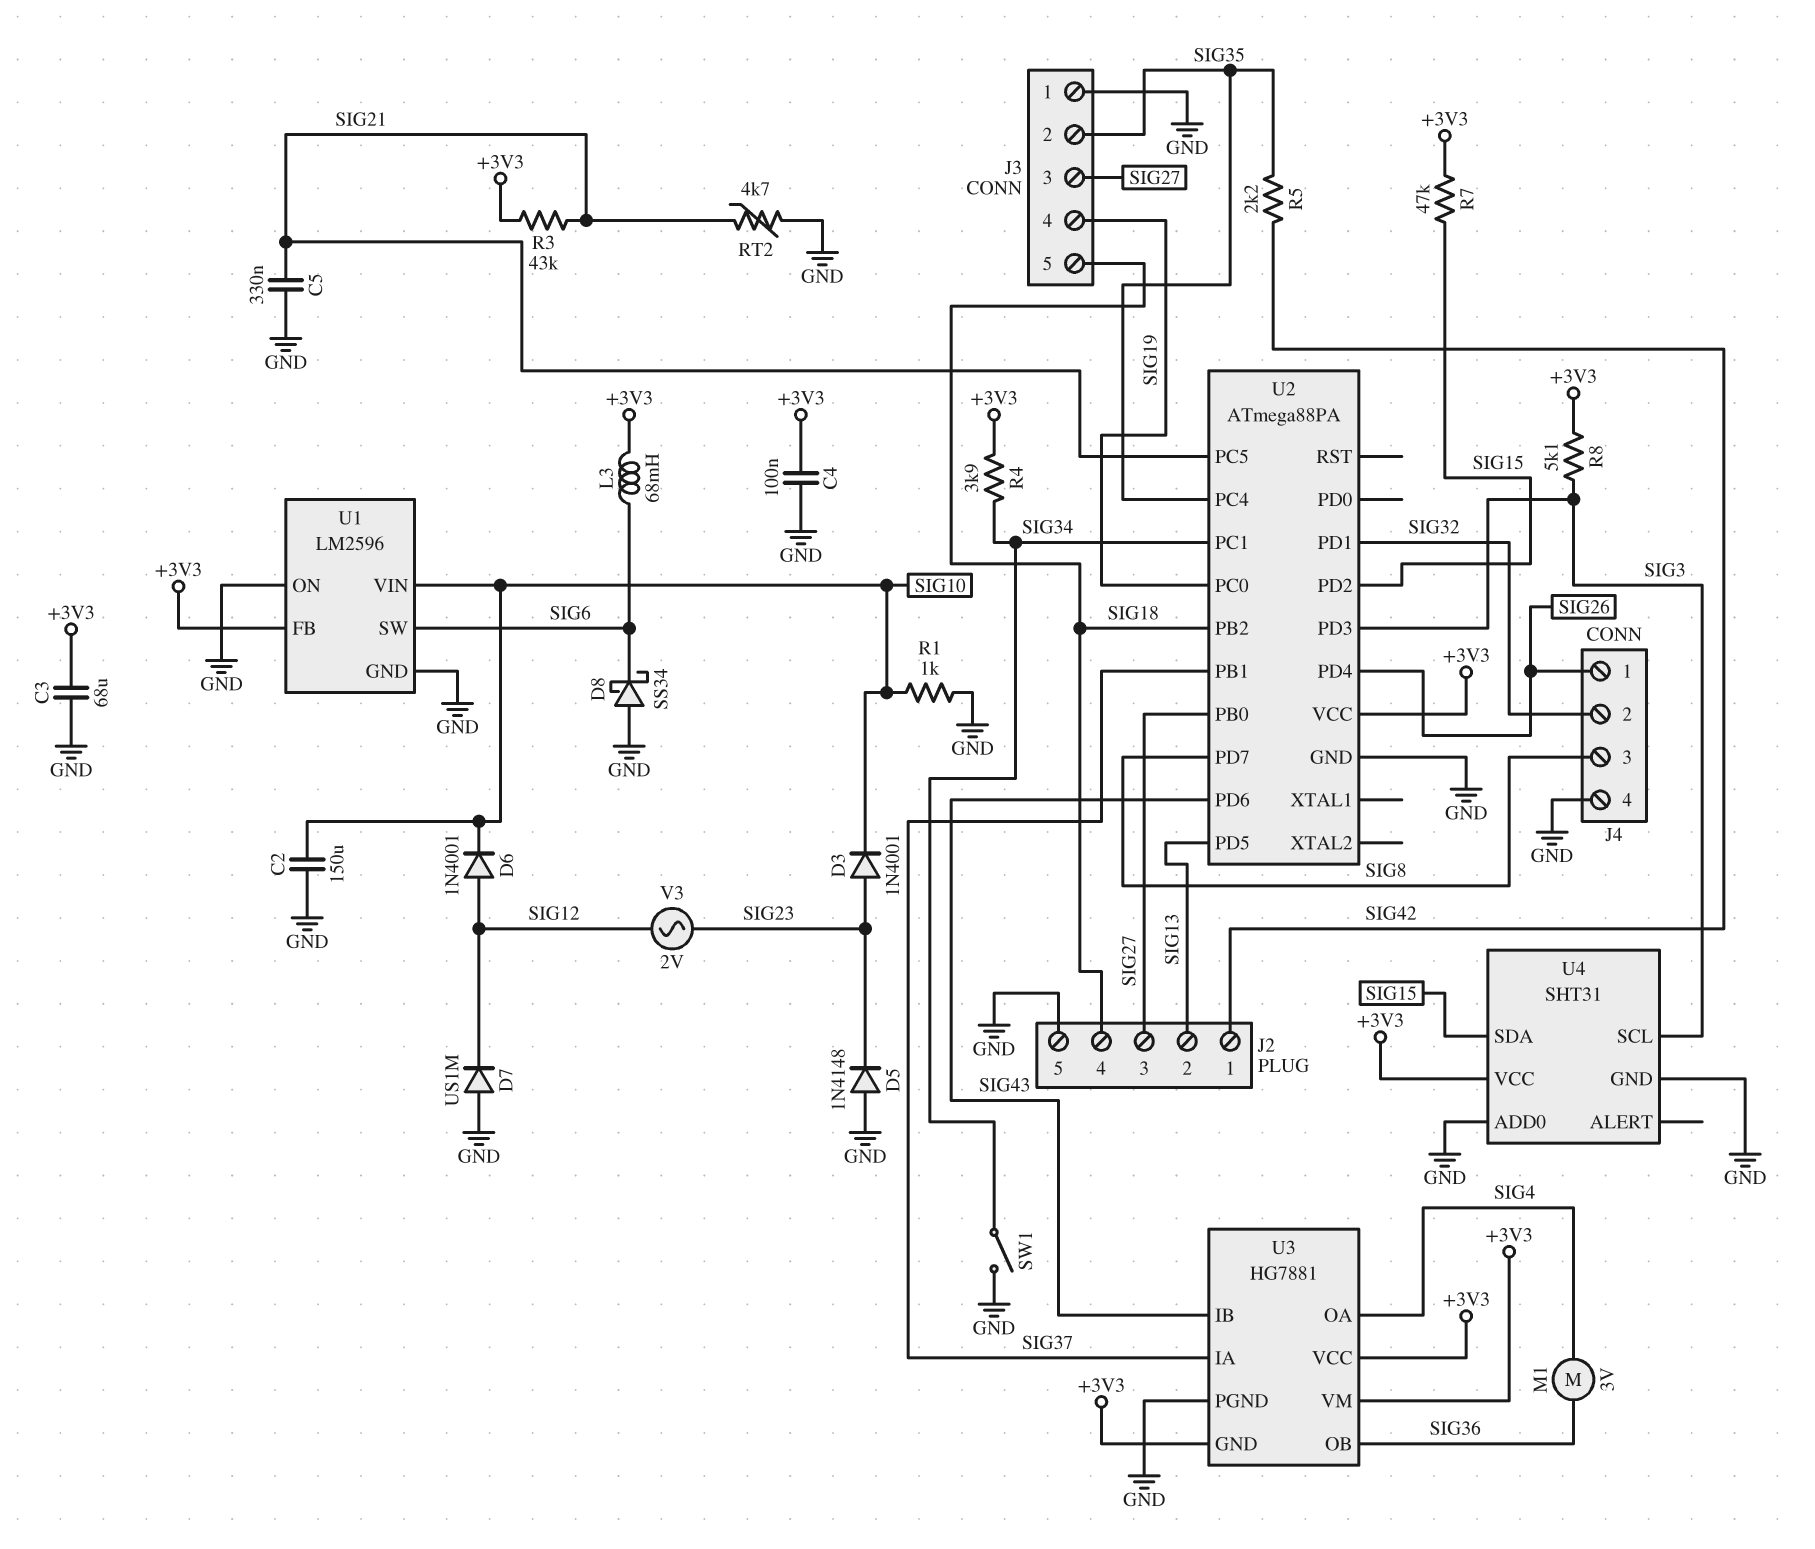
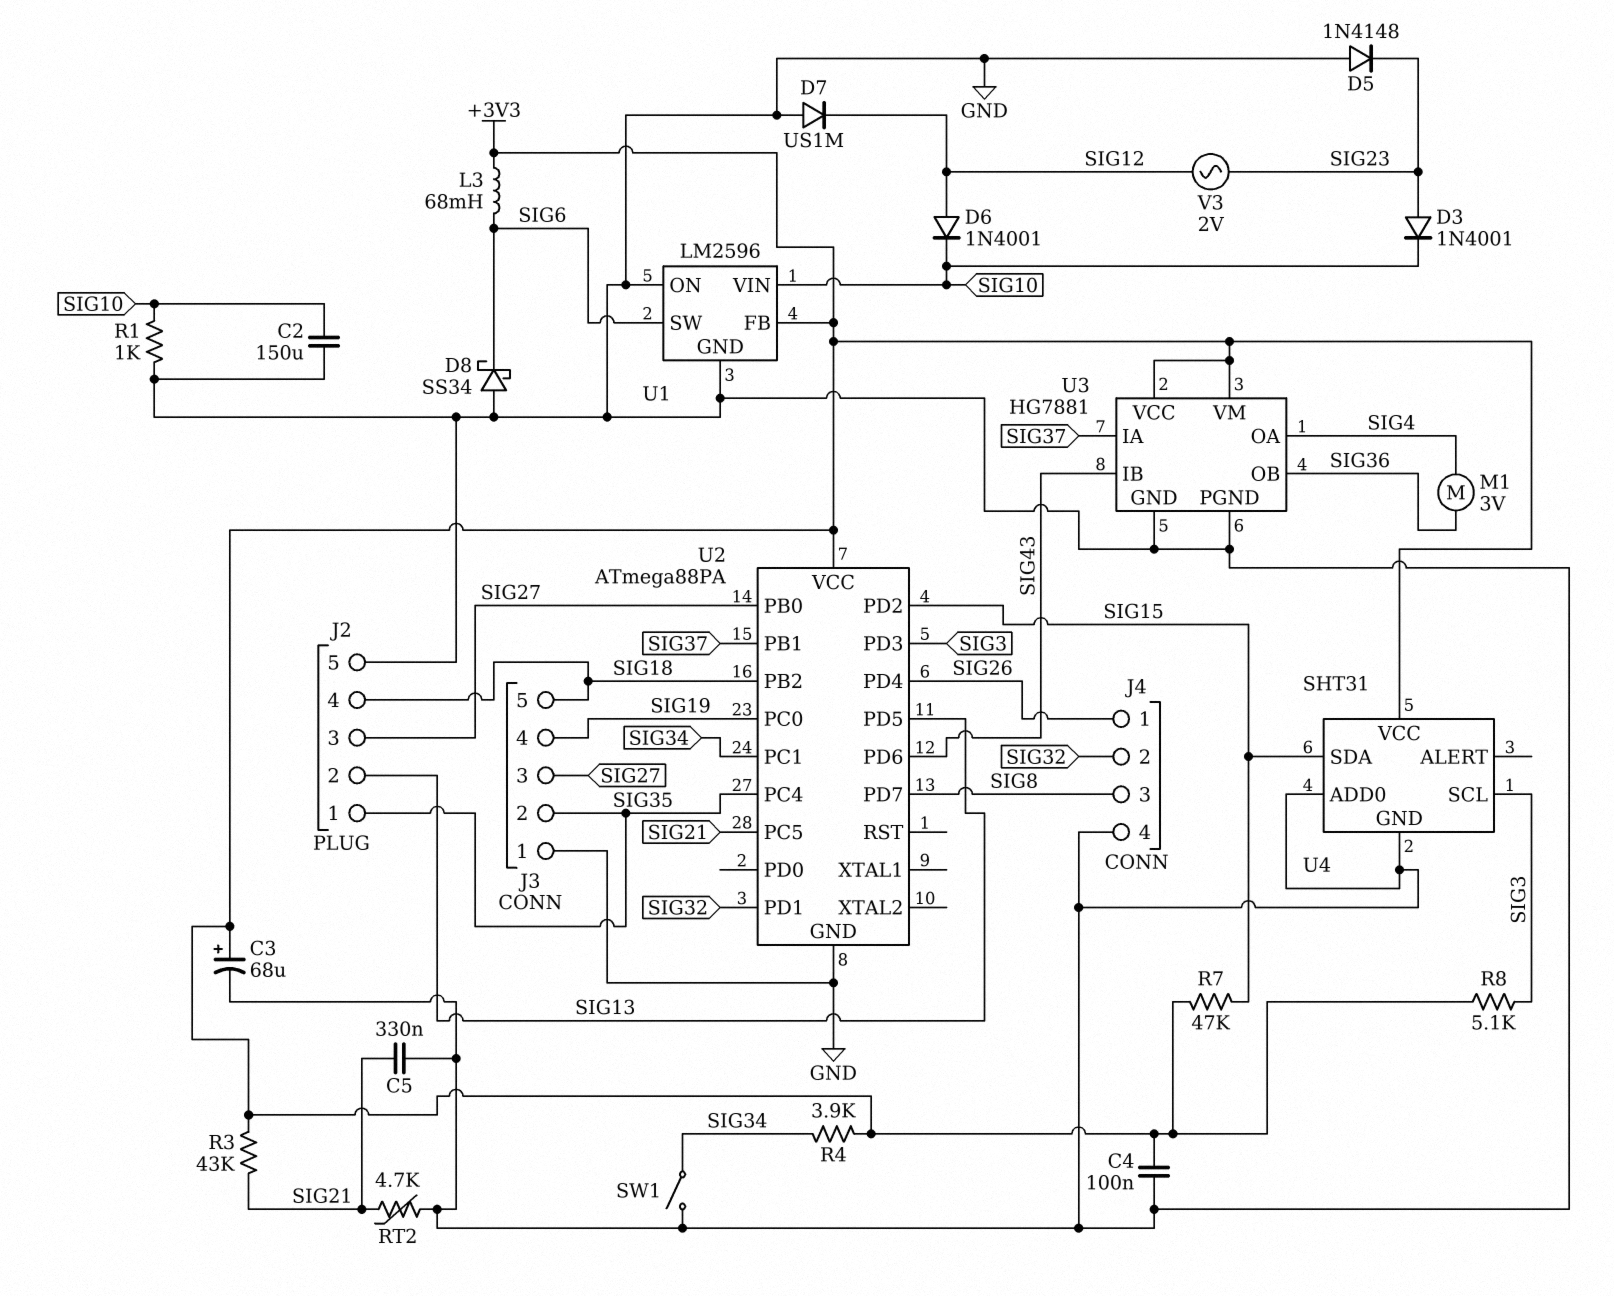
C3: 68uF (+3V3, GND) -> 68uF (plus +3V3, minus GND)
J2 pin 1: SIG42 -> SIG35
R5: 2.2k (SIG35, SIG42) -> none
U3 pin GND: +3V3 -> GND

